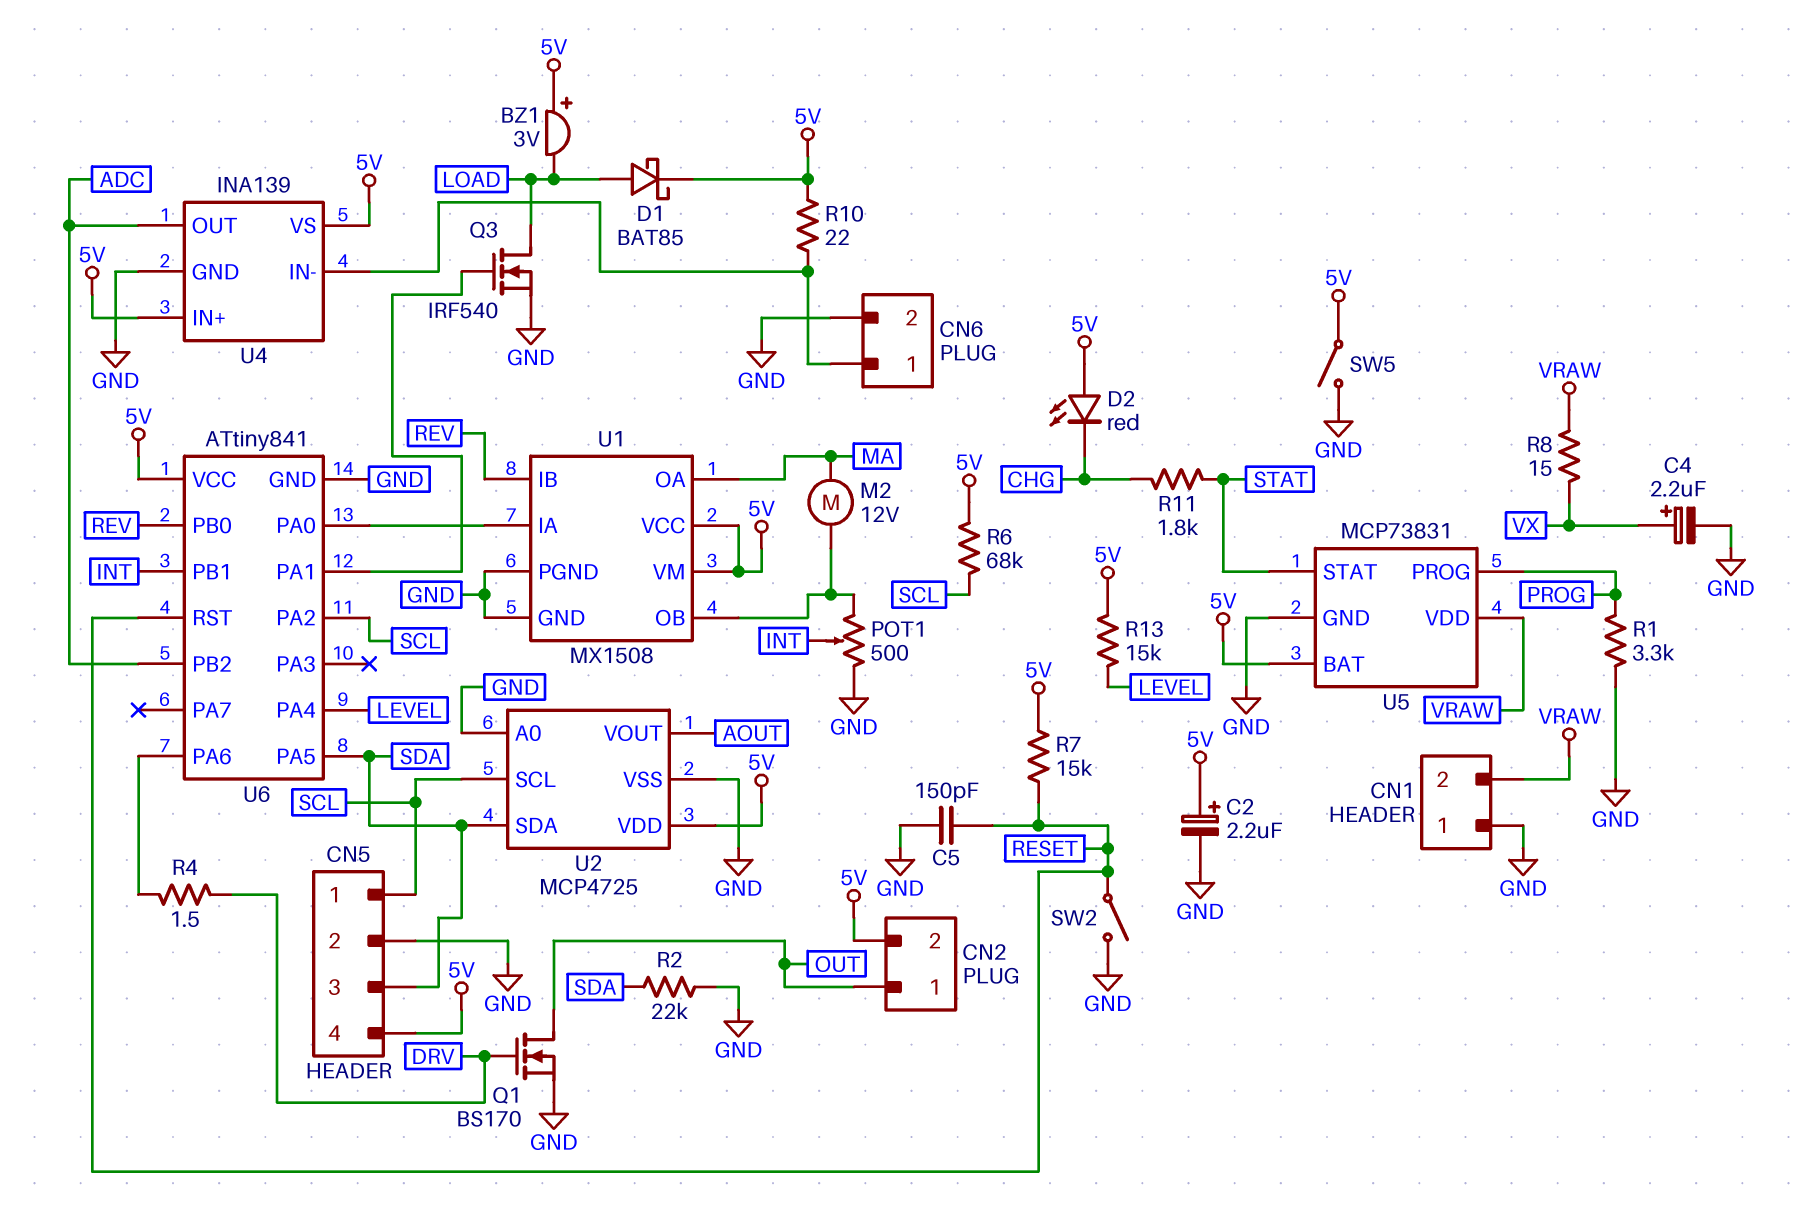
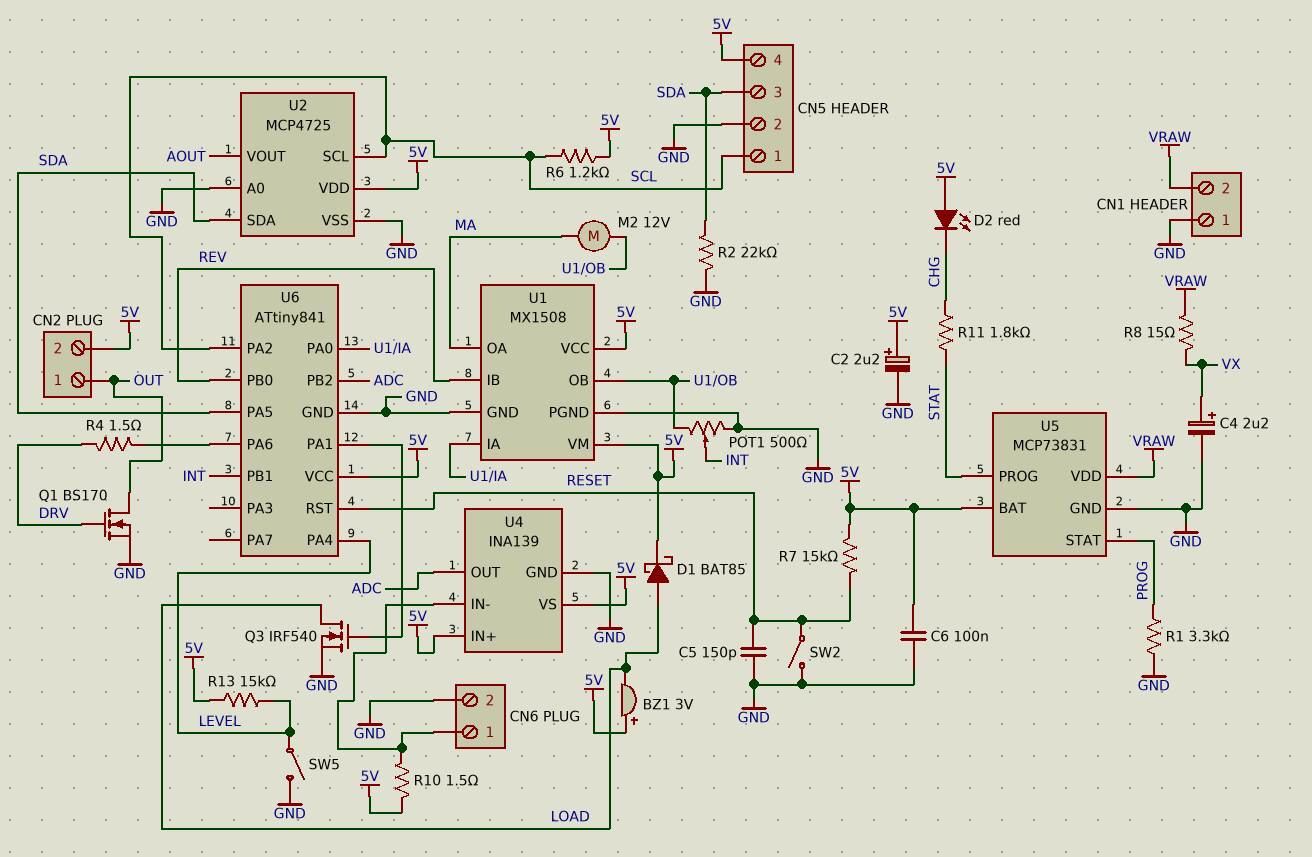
C6: none -> 100nF (5V, GND)
R6: 68k (5V, SCL) -> 1.2k (5V, SCL)
R10: 22 (5V, CN6/1) -> 1.5 (5V, CN6/1)
SW5: switch (5V, GND) -> switch (GND, LEVEL)
U5 pin PROG: PROG -> STAT
U5 pin STAT: STAT -> PROG

